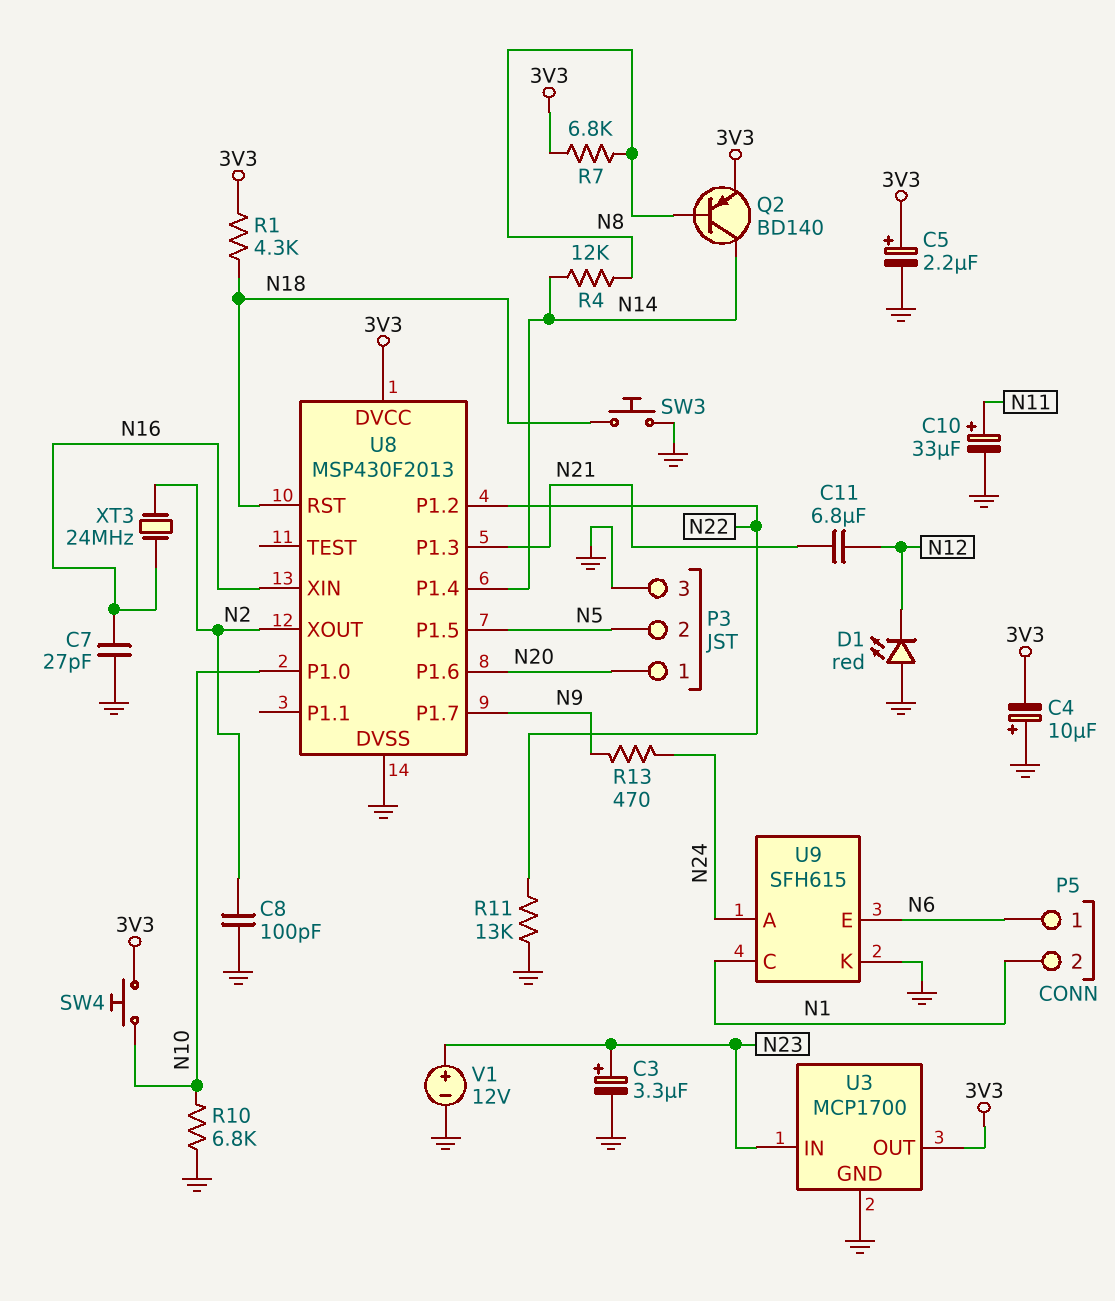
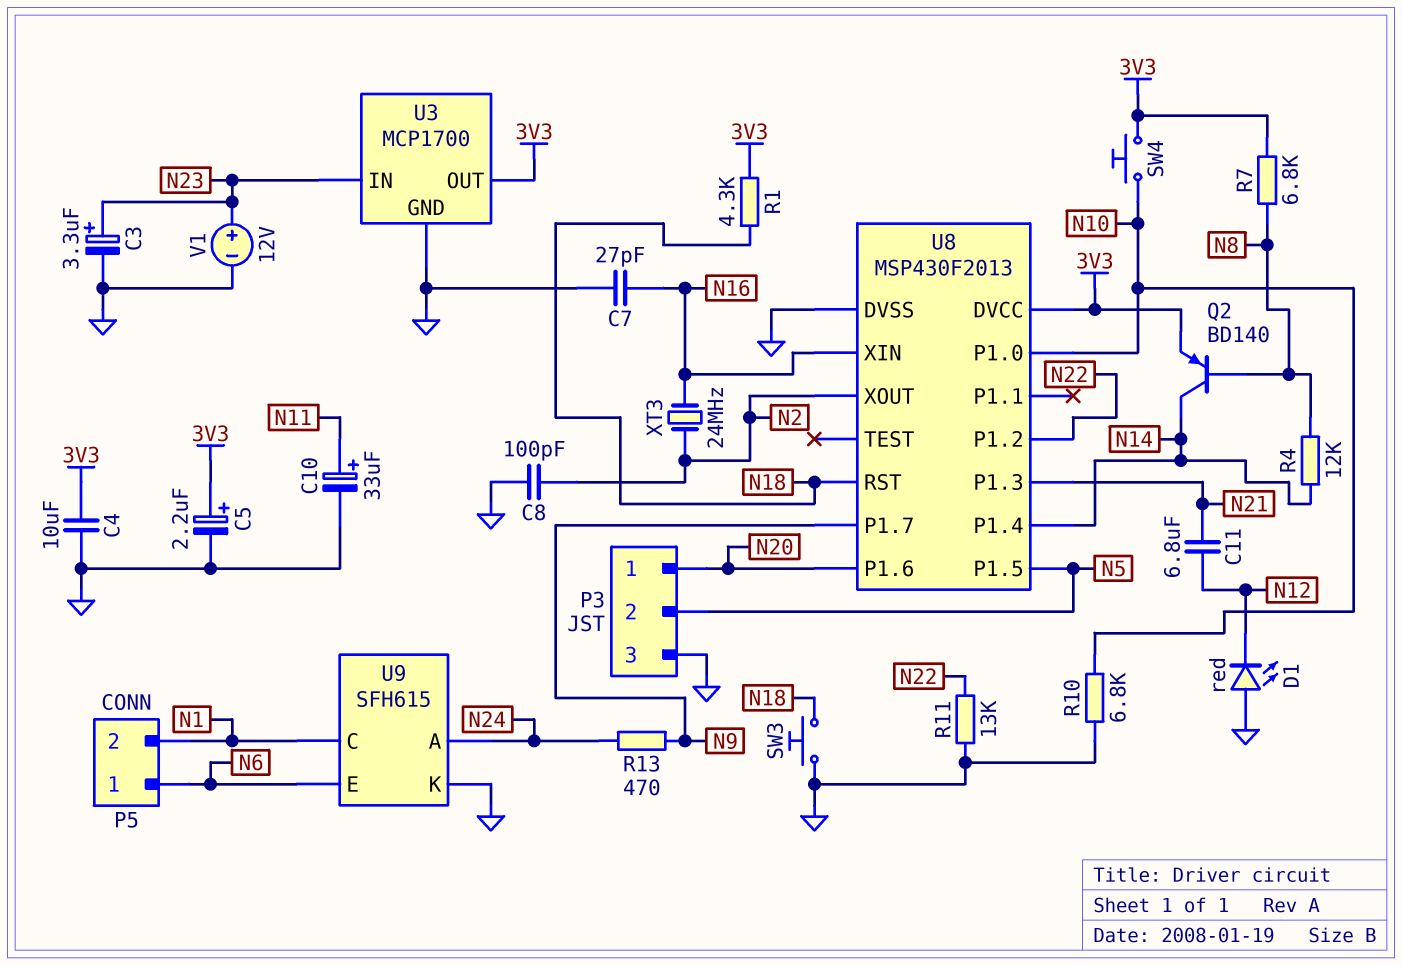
C4: 10uF (plus GND, minus 3V3) -> 10uF (3V3, GND)

